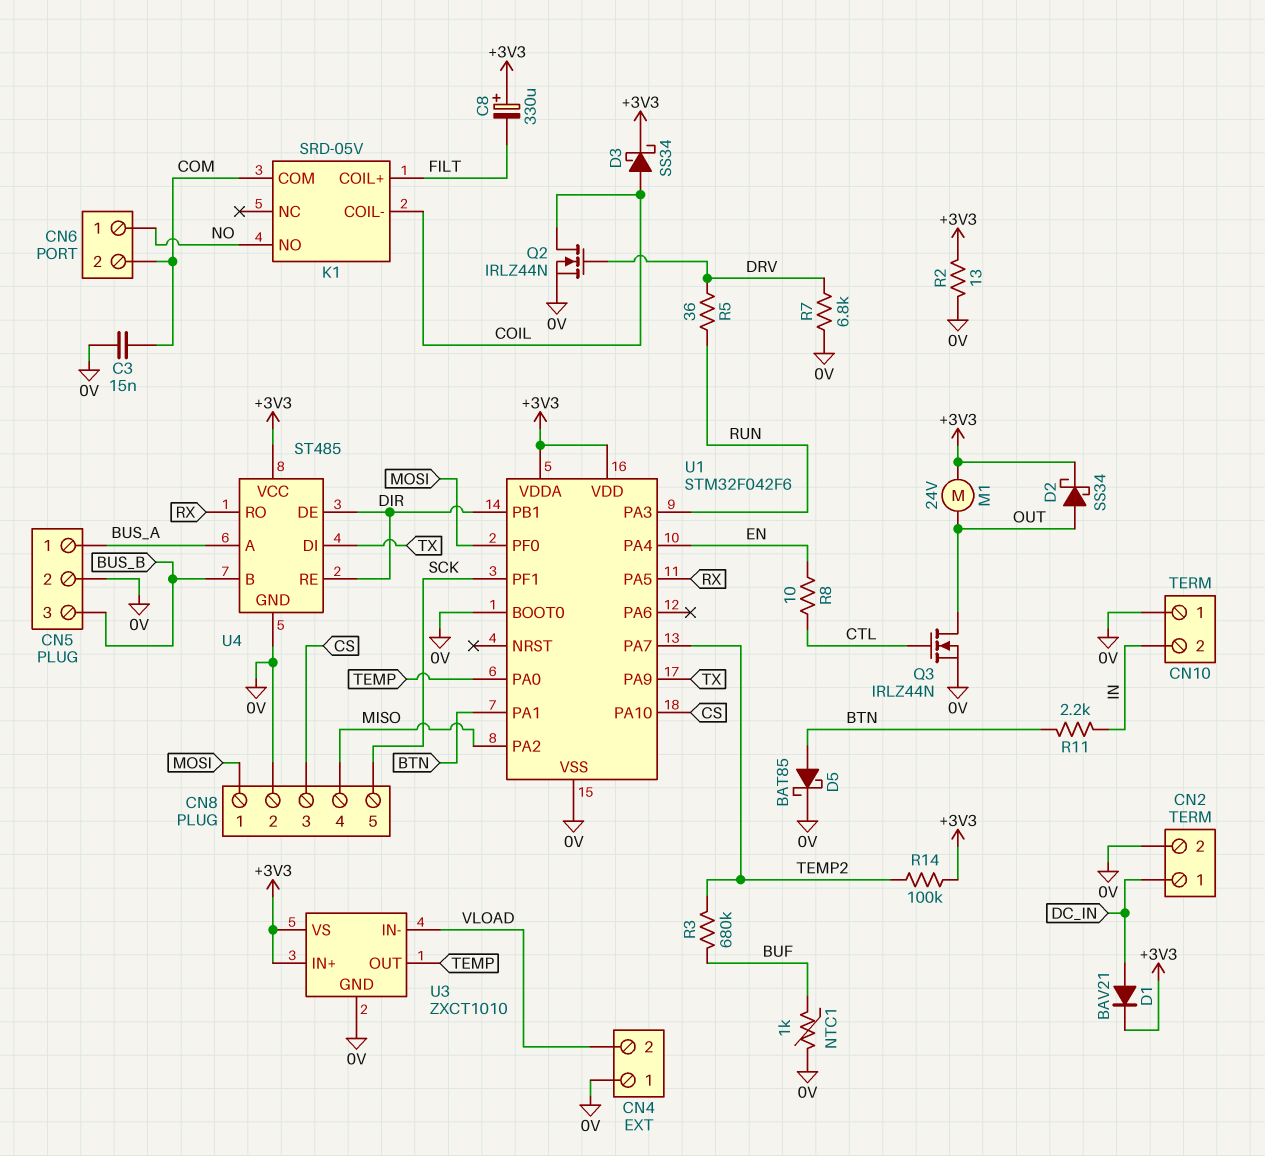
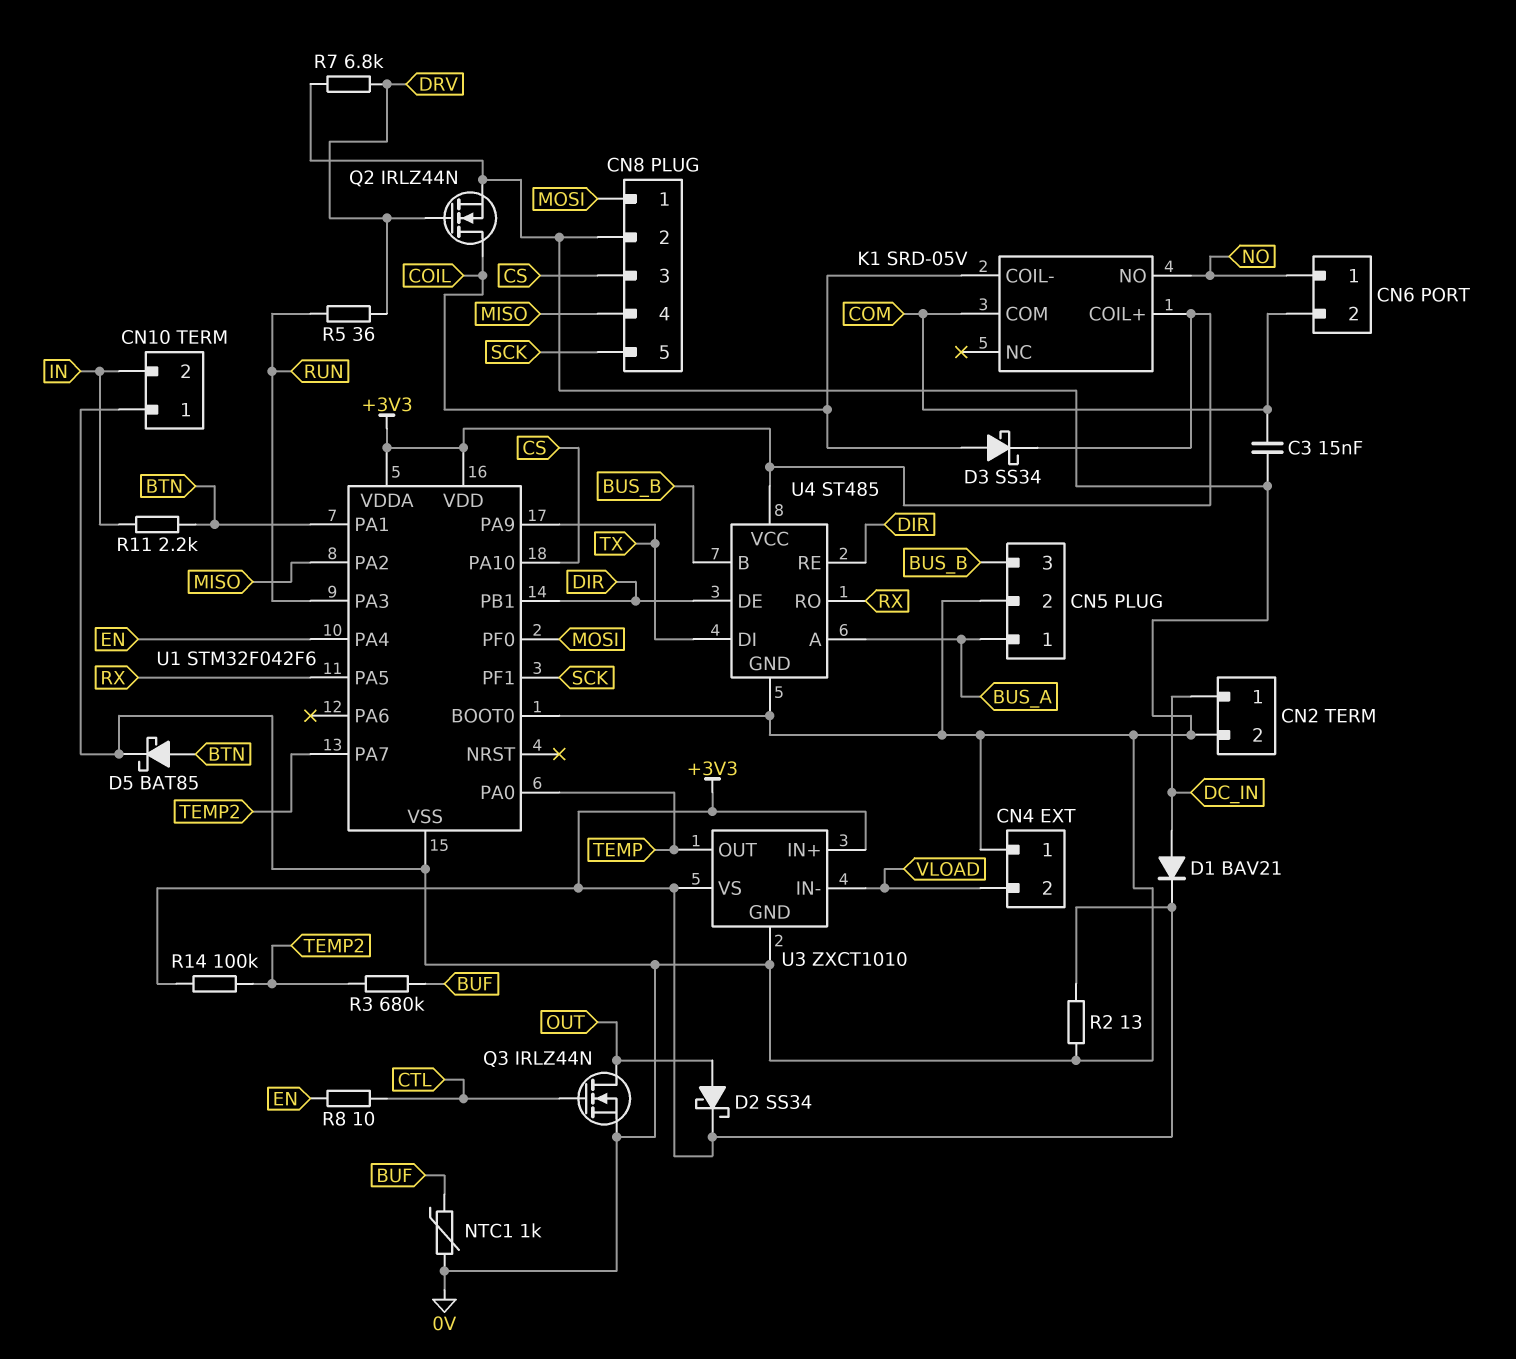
C8: 330uF (plus +3V3, minus FILT) -> none
K1 pin COIL+: FILT -> +3V3
M1: motor 24V (+3V3, OUT) -> none

